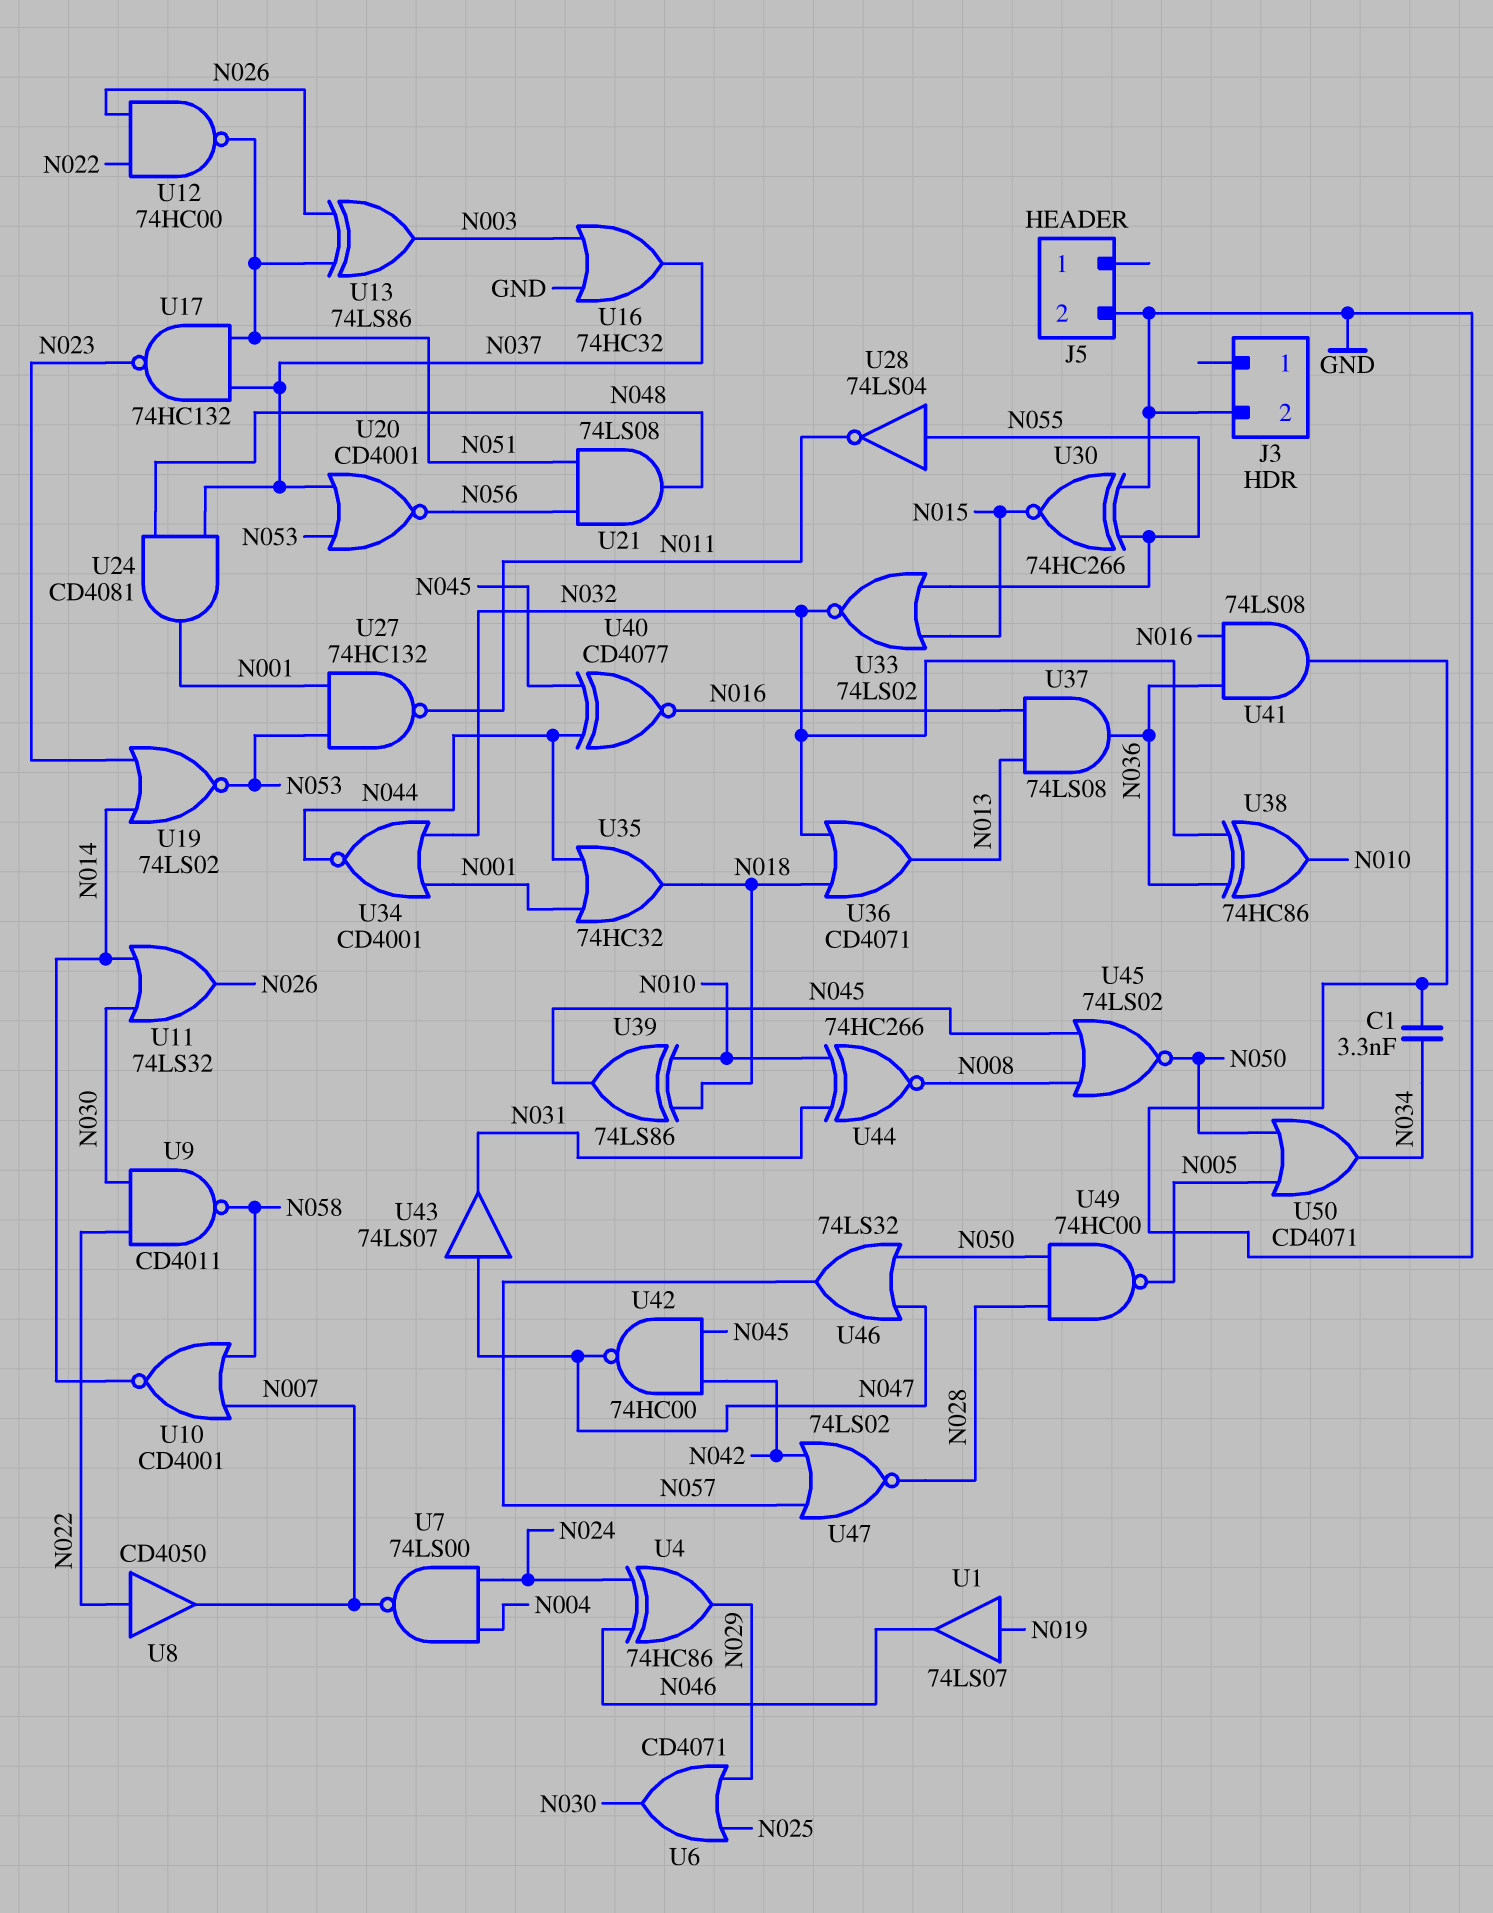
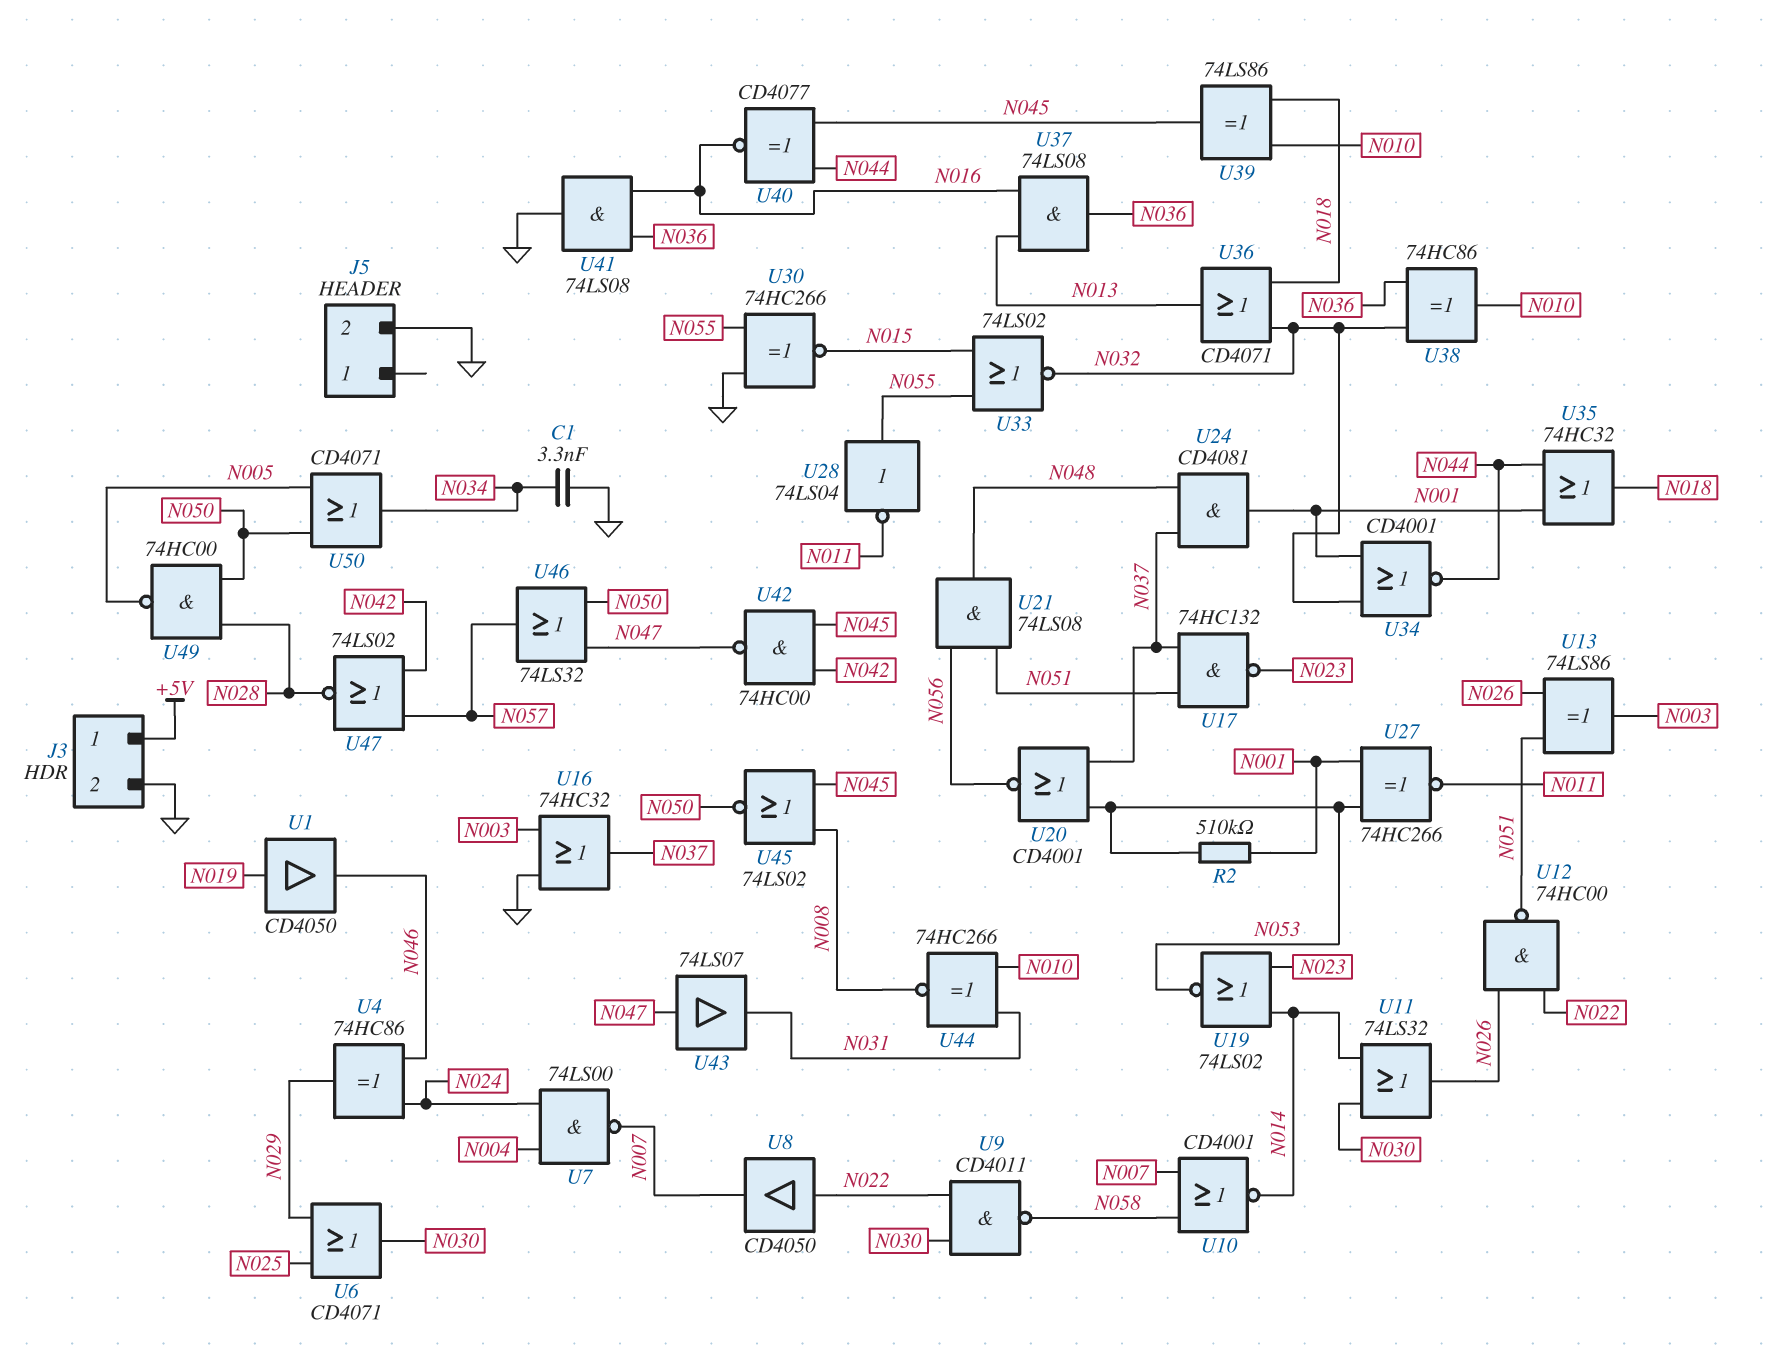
J3 pin 1: none -> +5V
R2: none -> 510k (N001, N053)
U1: buffer 74LS07 (in N019, out N046) -> buffer CD4050 (in N019, out N046)
U27: NAND 74HC132 (in N001, in N053, out N011) -> XNOR 74HC266 (in N001, in N053, out N011)

